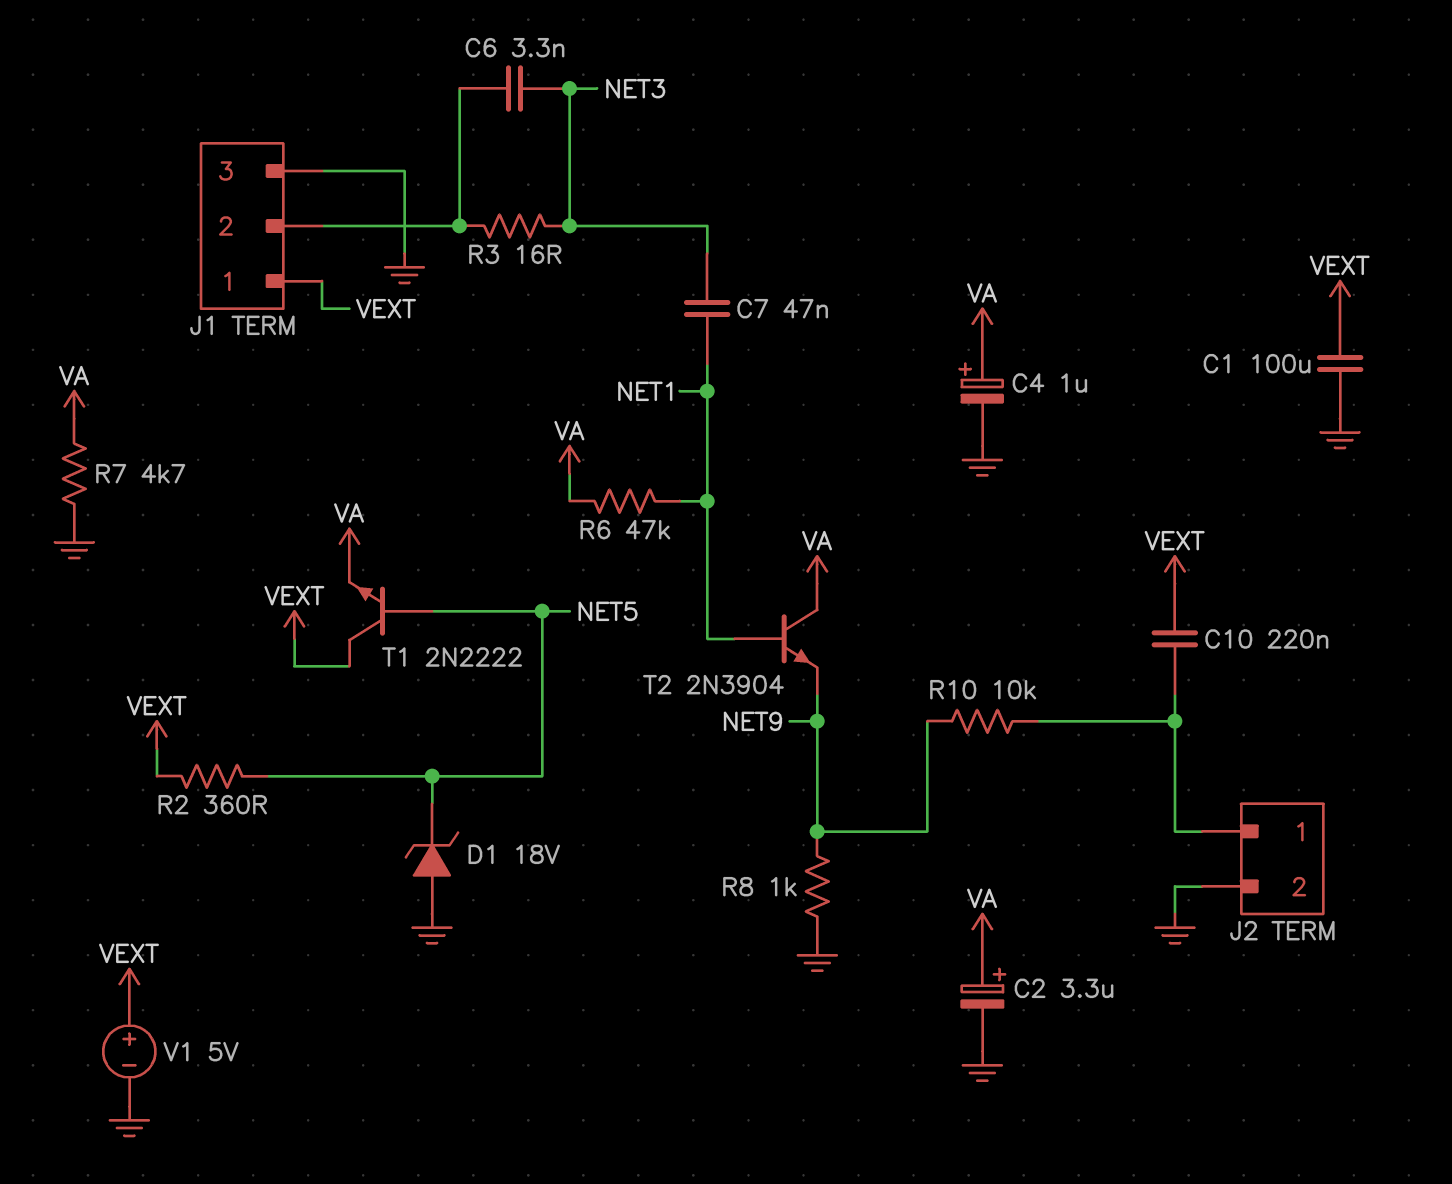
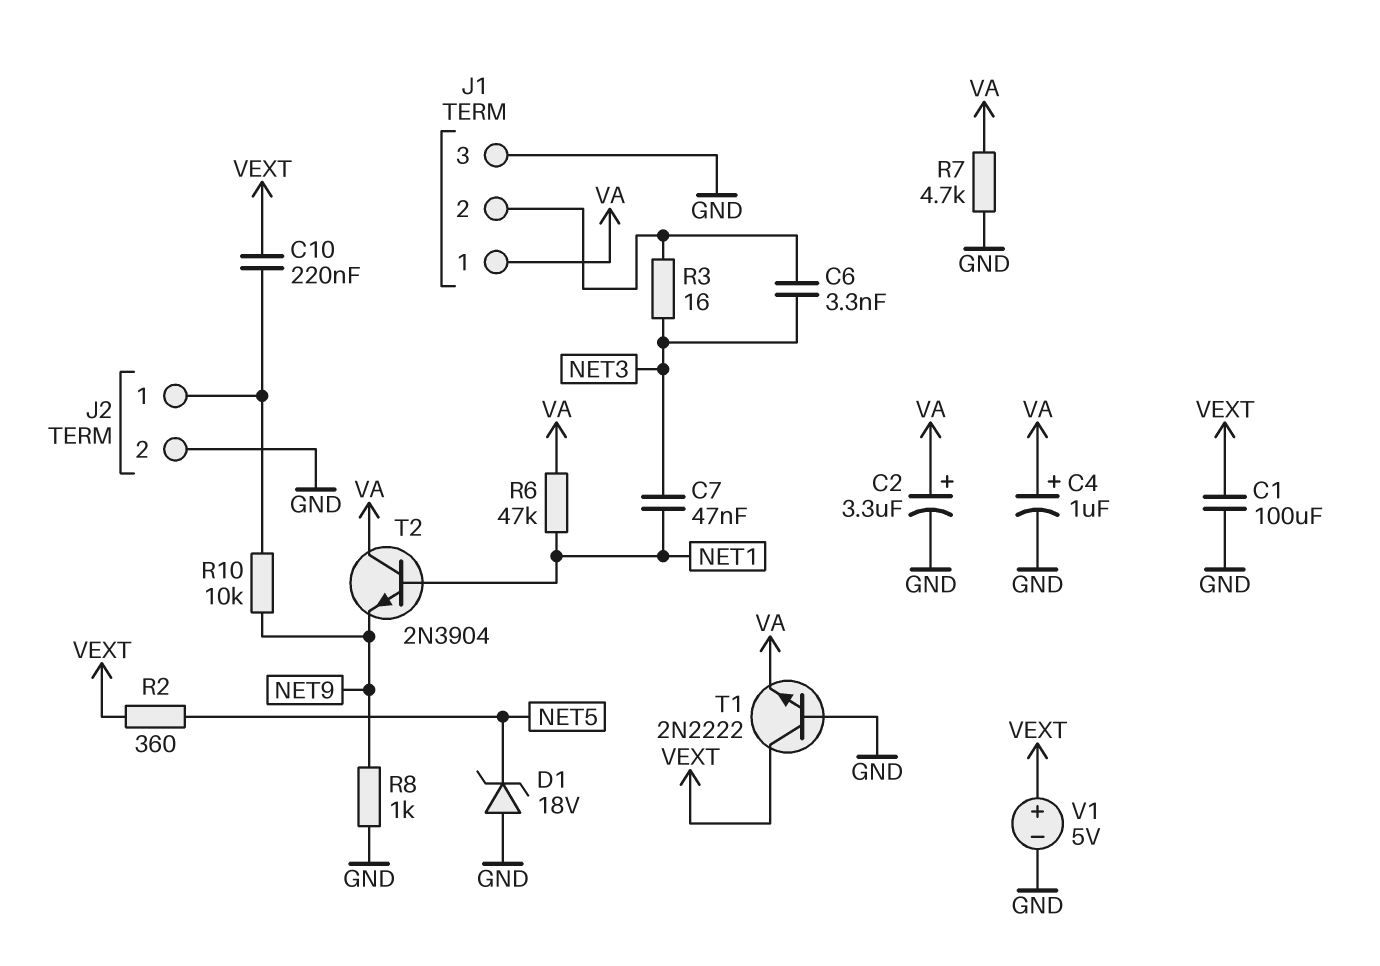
J1 pin 1: VEXT -> VA
T1: NPN 2N2222 (B NET5, C VEXT, E VA) -> NPN 2N2222 (B GND, C VEXT, E VA)

